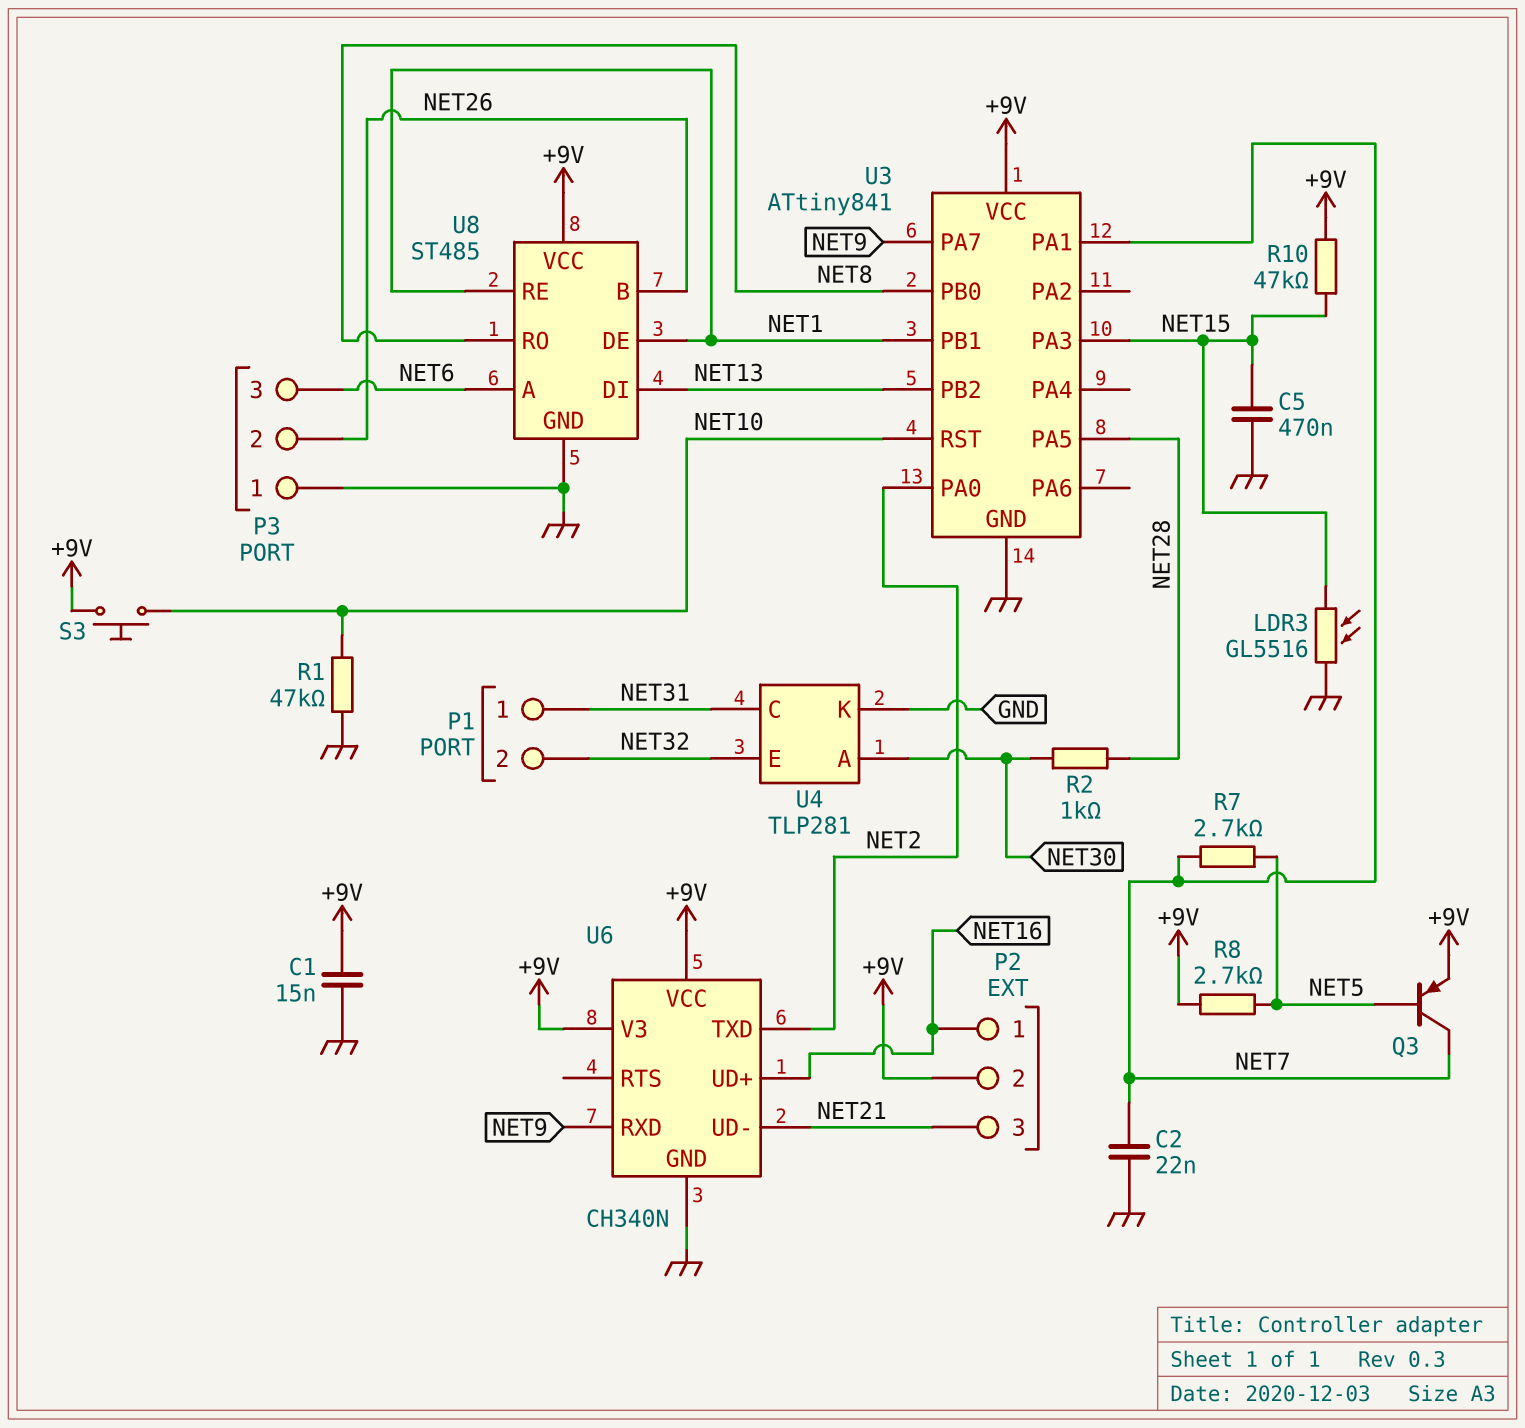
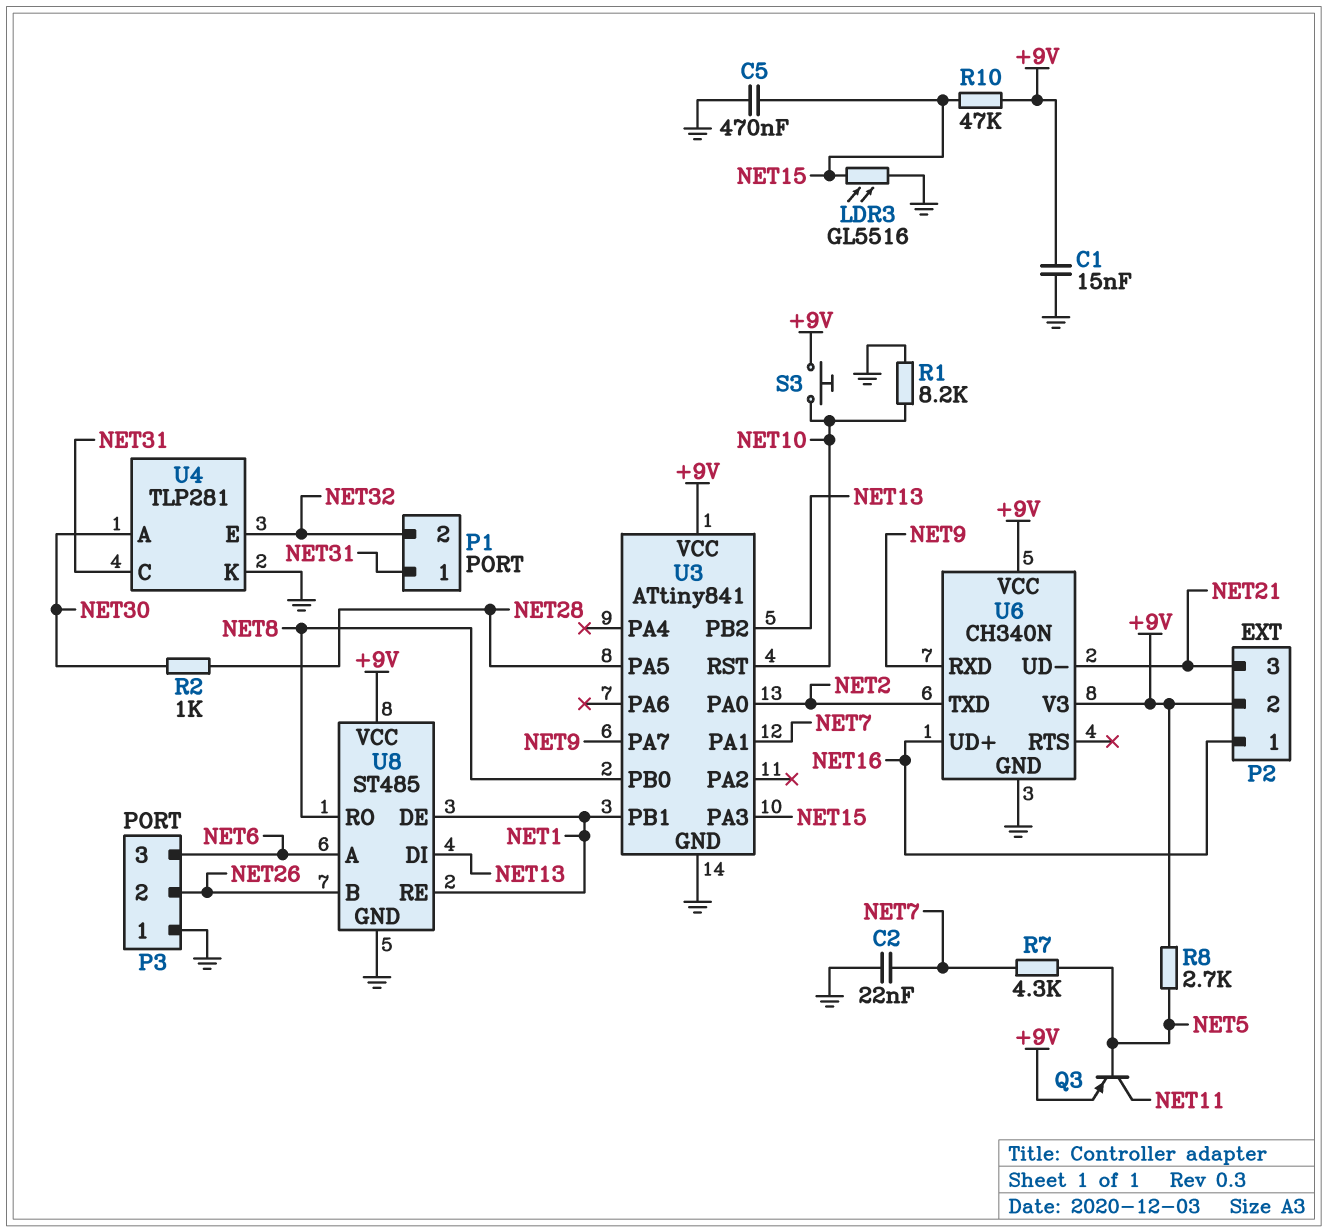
Q3: PNP (B NET5, C NET7, E +9V) -> PNP (B NET5, C NET11, E +9V)
R1: 47k (GND, NET10) -> 8.2k (GND, NET10)
R7: 2.7k (NET5, NET7) -> 4.3k (NET5, NET7)

